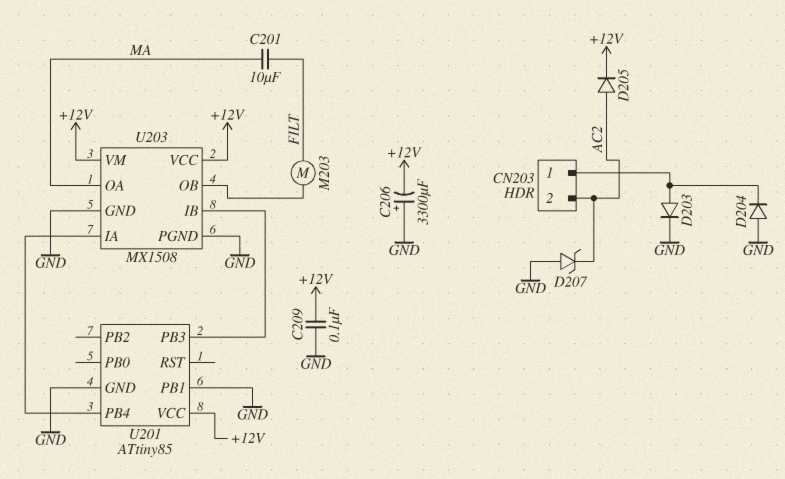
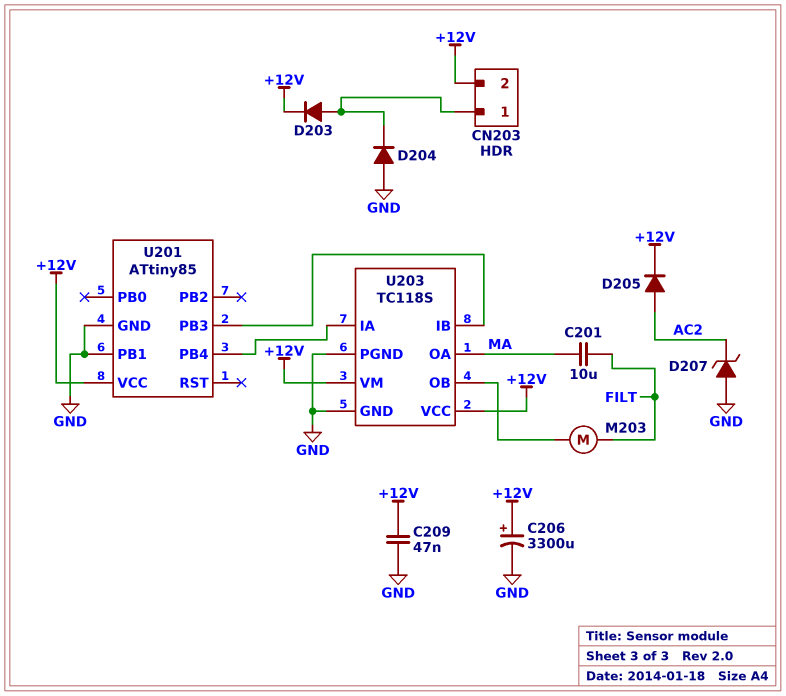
C206: 3300uF (plus GND, minus +12V) -> 3300uF (plus +12V, minus GND)
C209: 100nF (+12V, GND) -> 47nF (+12V, GND)
CN203 pin 2: AC2 -> +12V
D203: diode (A CN203/1, K GND) -> diode (A CN203/1, K +12V)
U203: MX1508 -> TC118S

